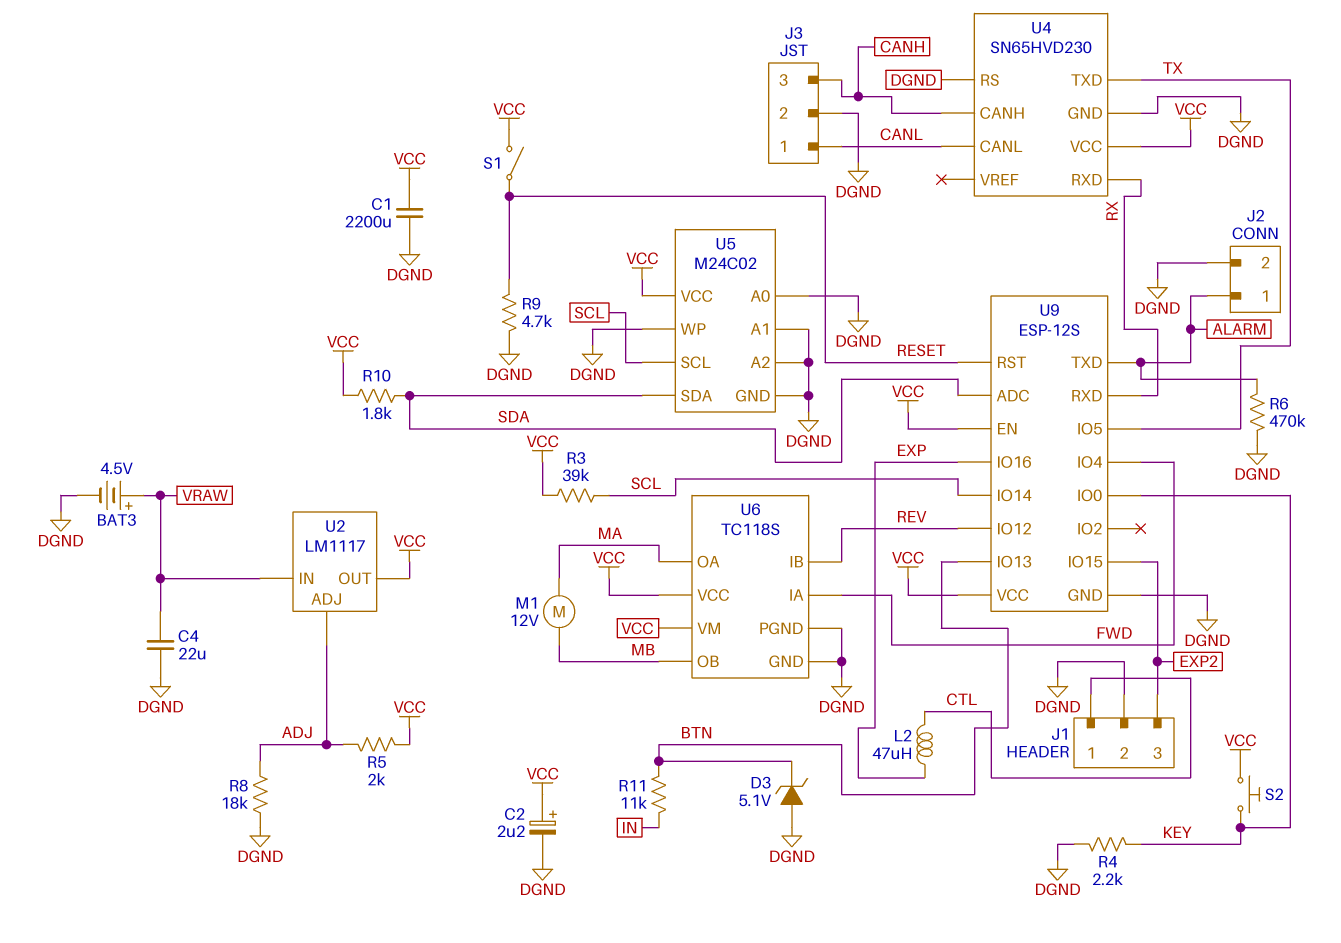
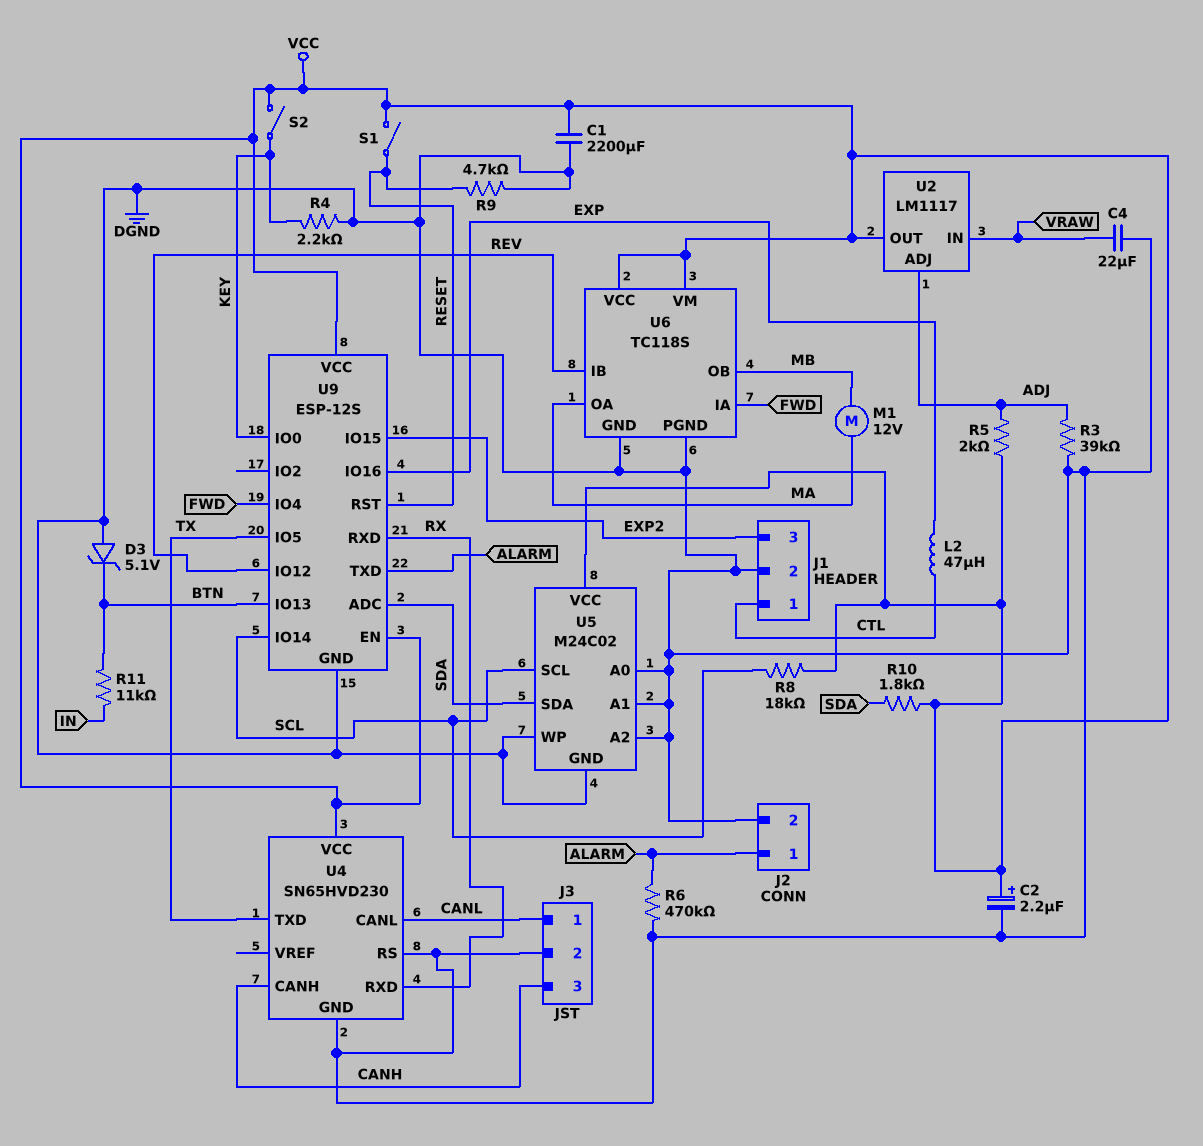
BAT3: 4.5V (plus VRAW, minus DGND) -> none
R3: 39k (SCL, VCC) -> 39k (ADJ, DGND)
R8: 18k (ADJ, DGND) -> 18k (SCL, VCC)
S2: button (KEY, VCC) -> switch (KEY, VCC)

